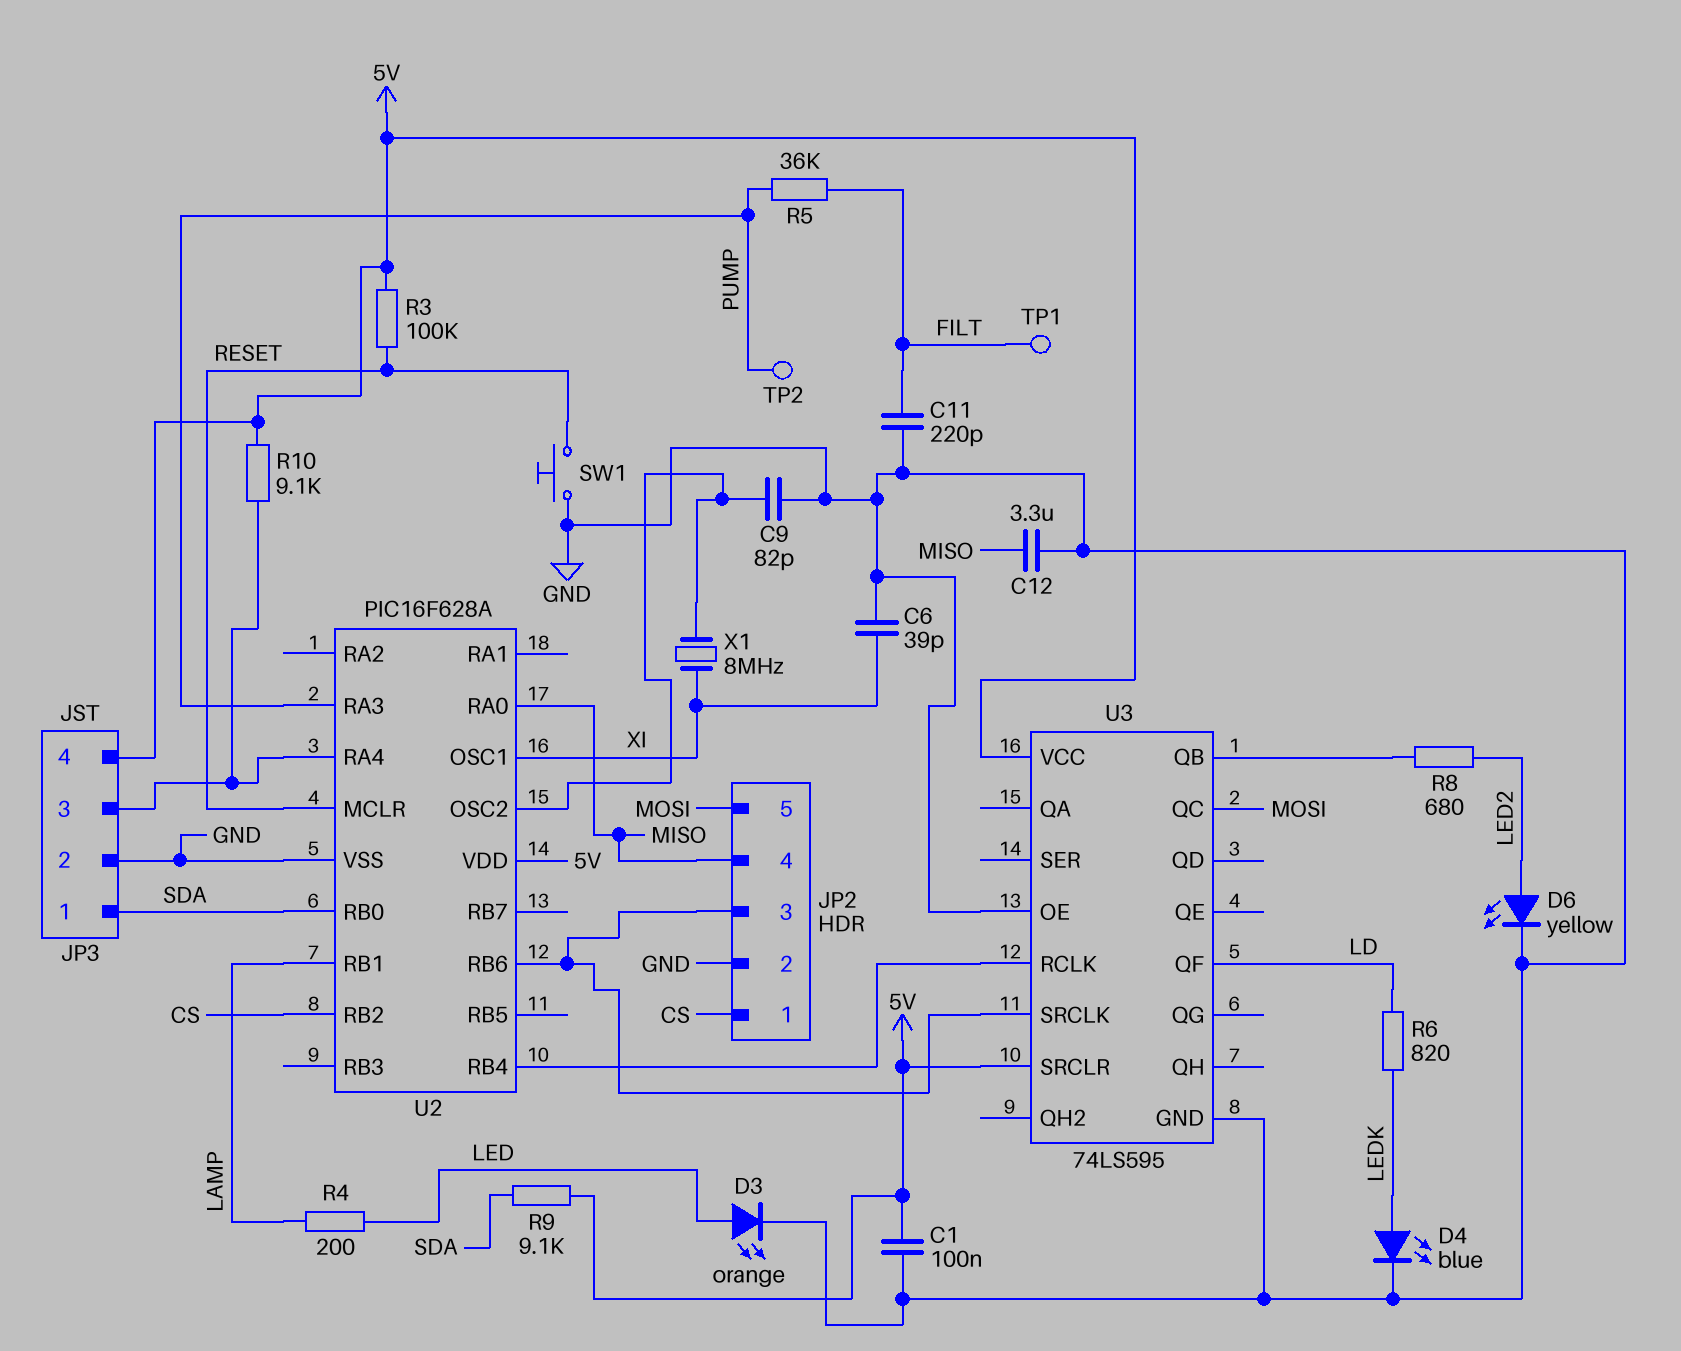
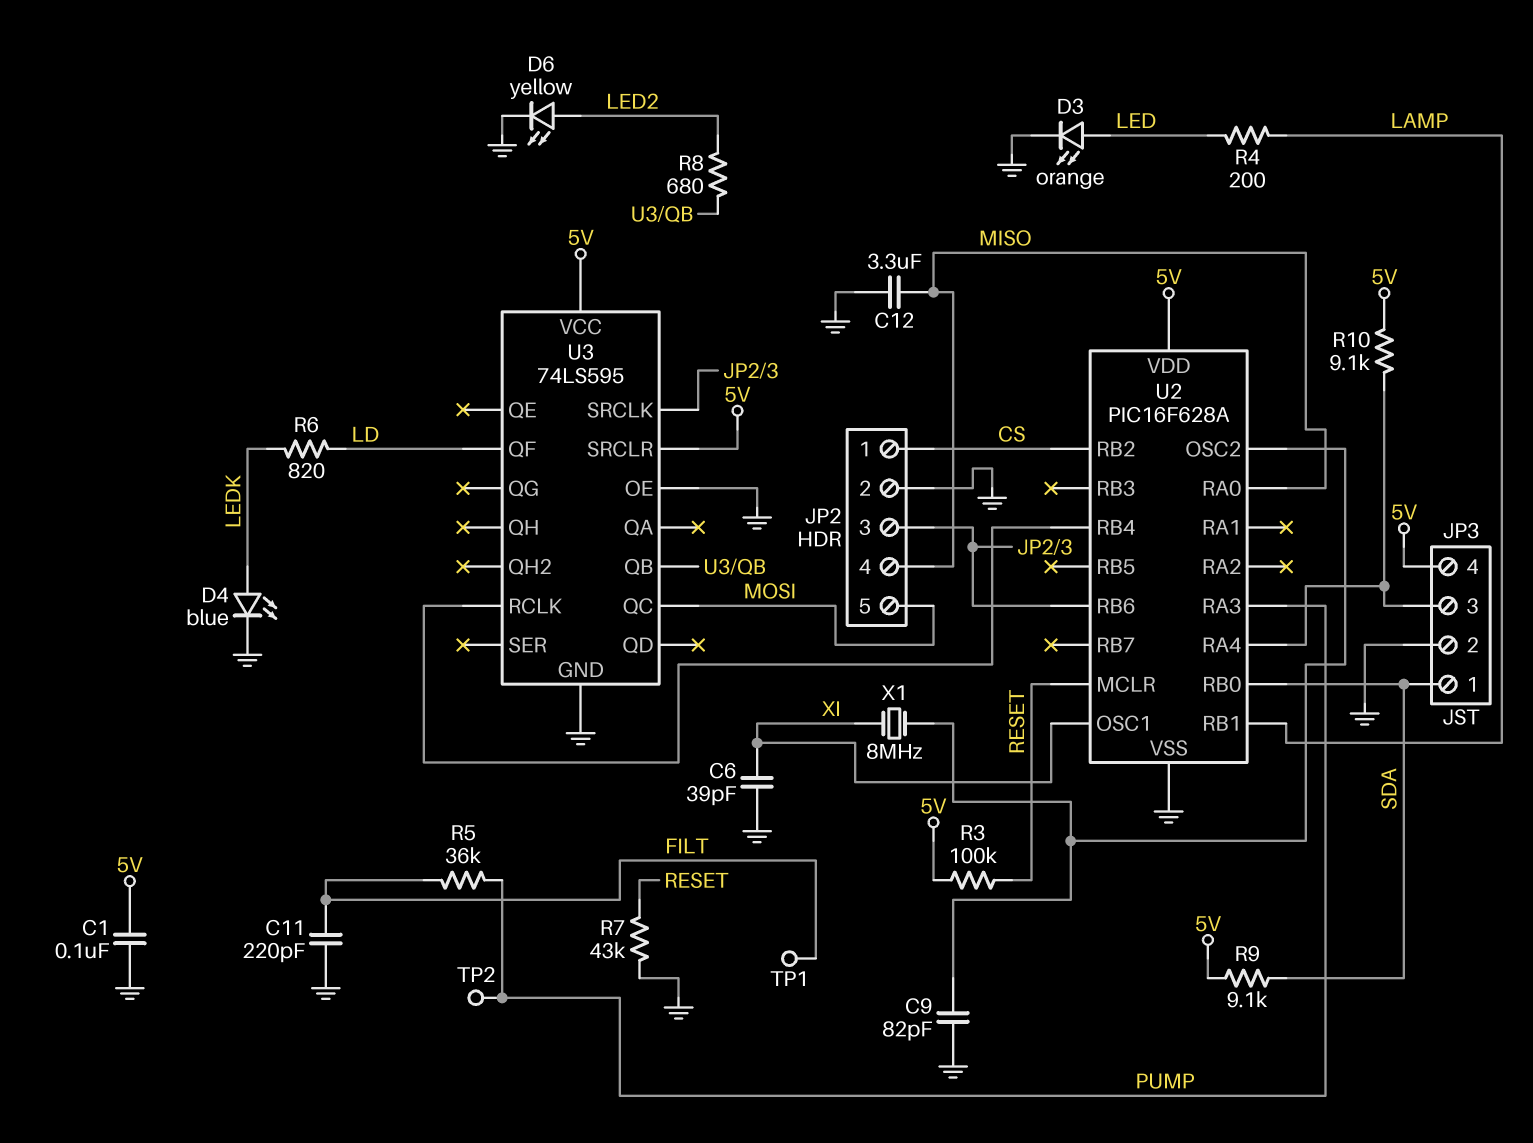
R7: none -> 43k (GND, RESET)
SW1: button (GND, RESET) -> none

